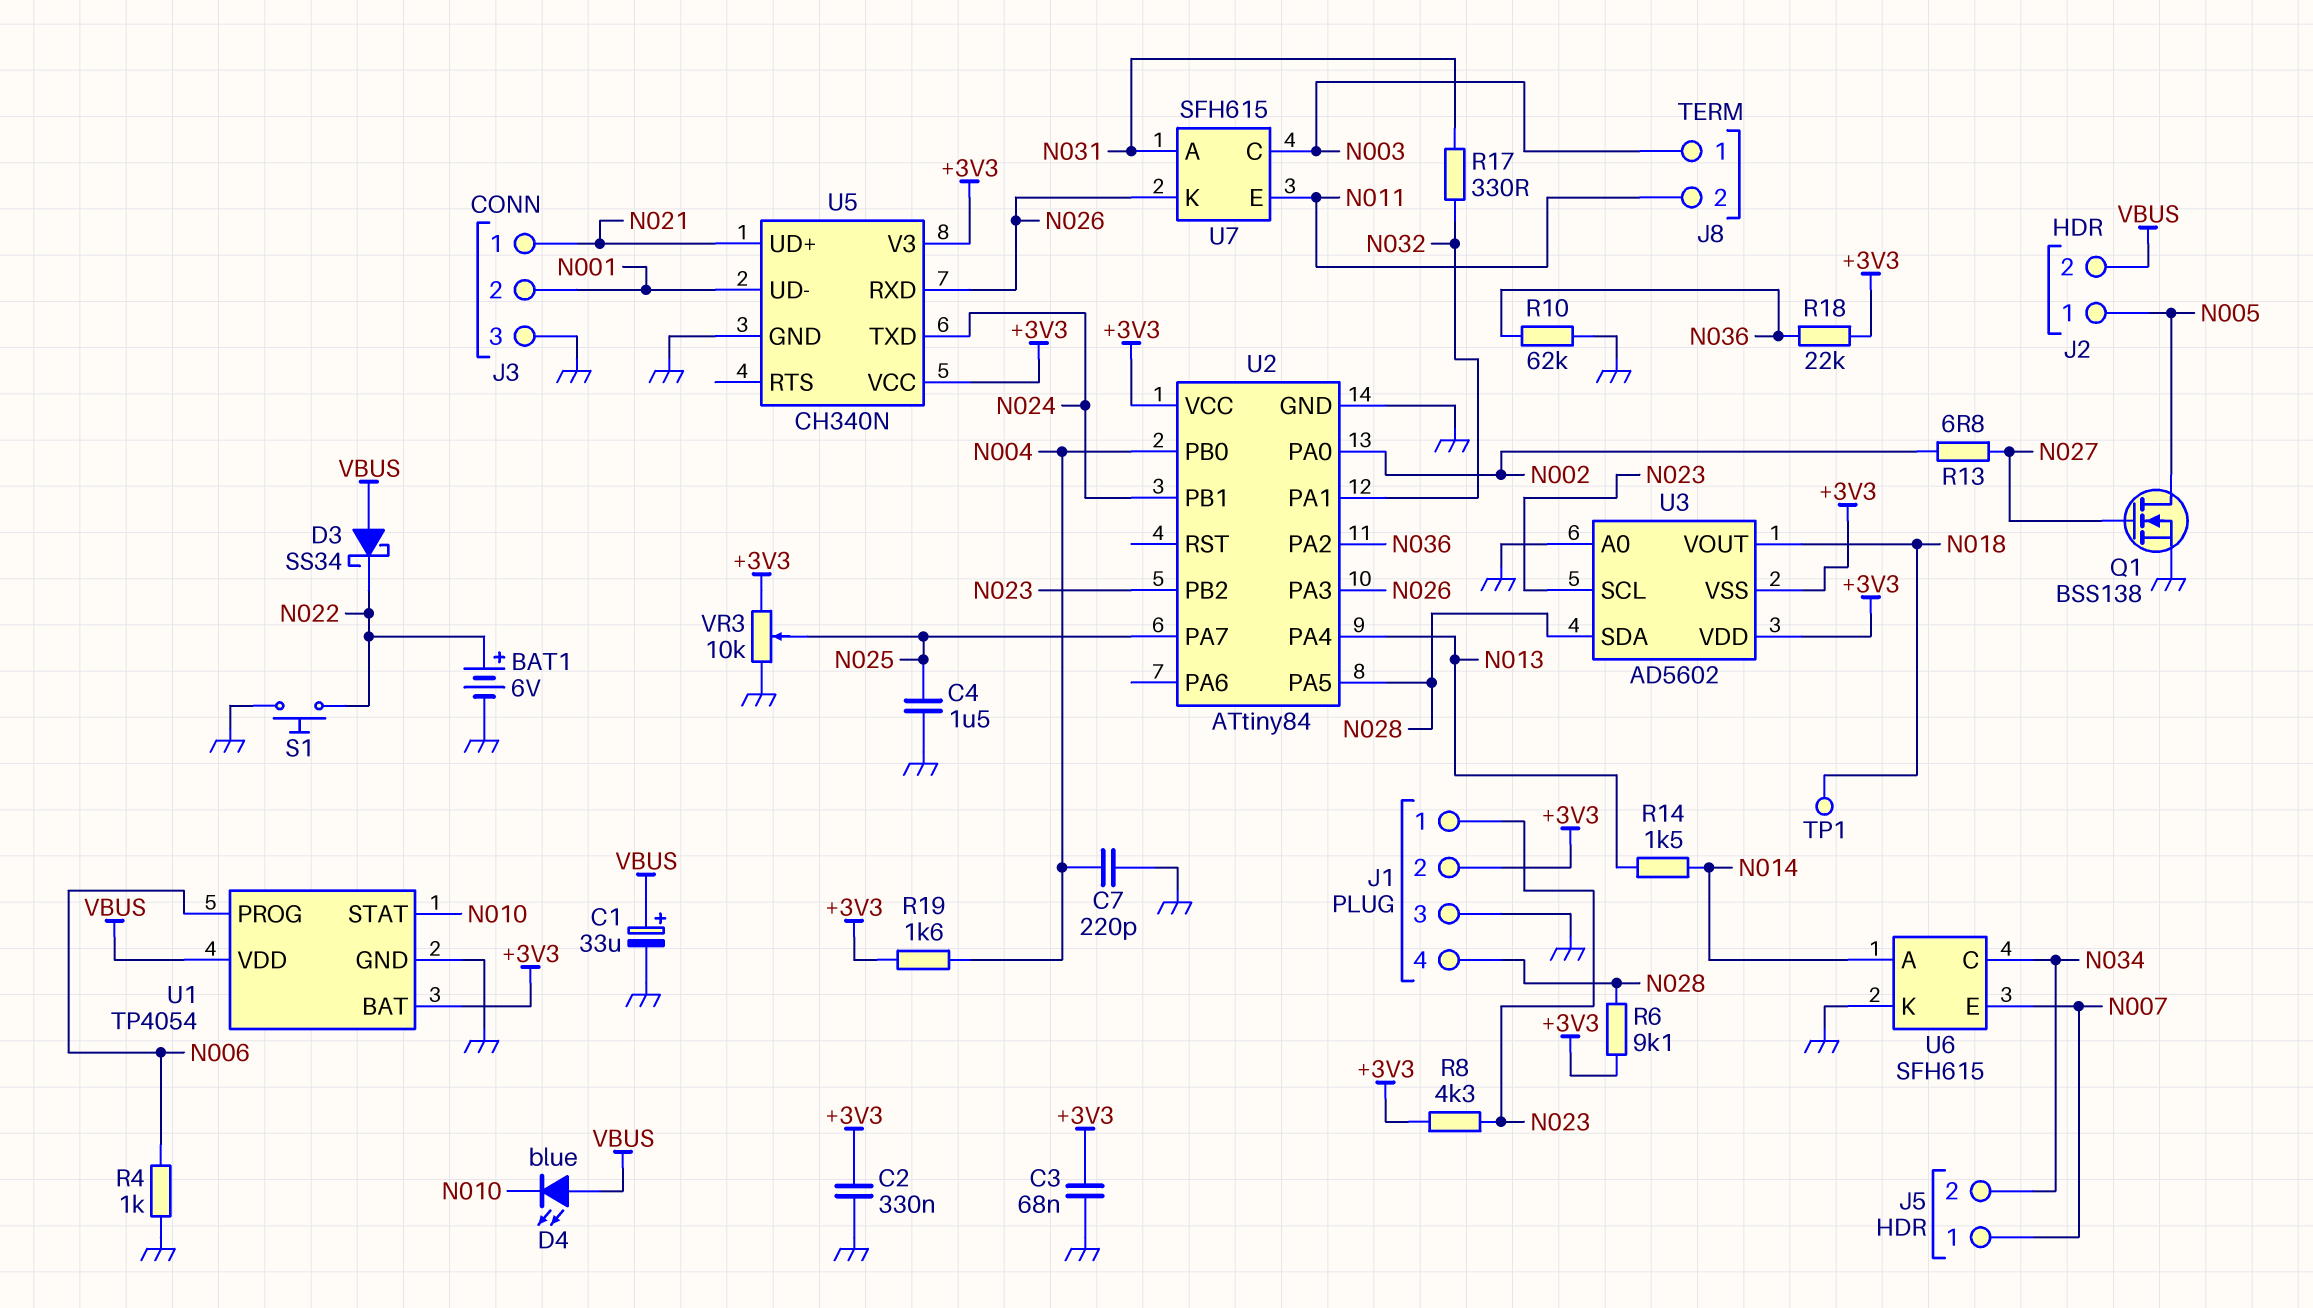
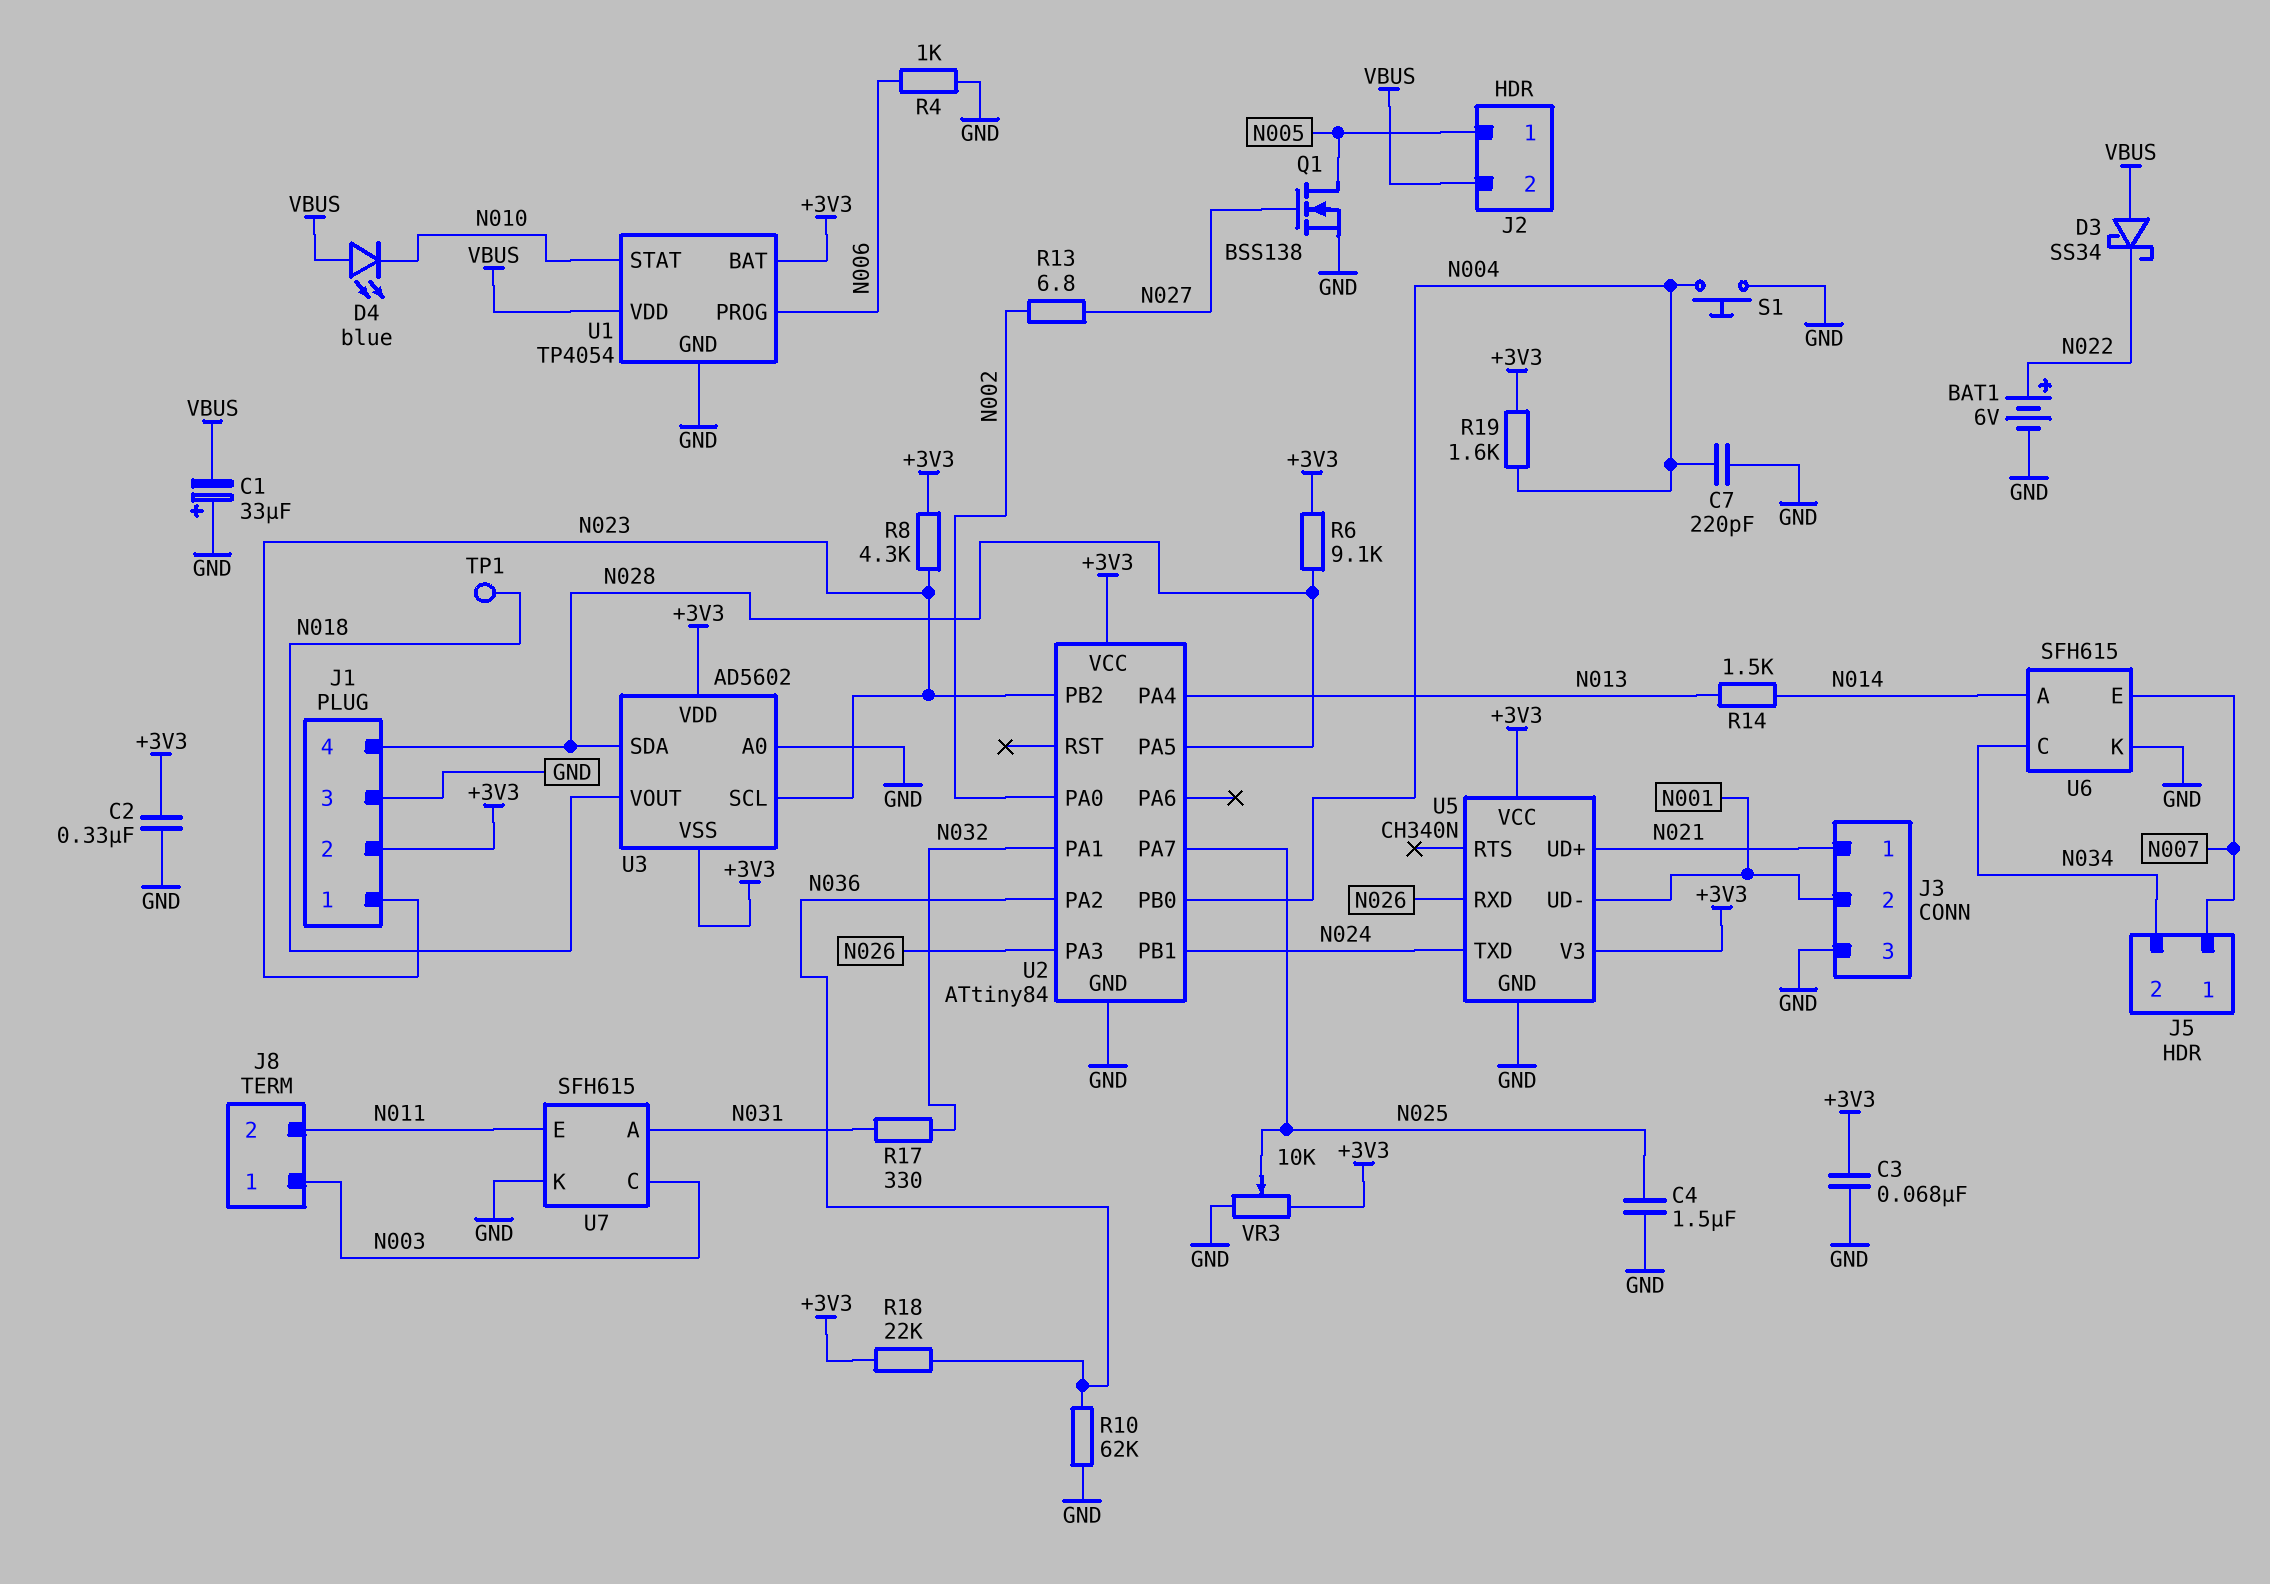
C1: 33uF (plus VBUS, minus GND) -> 33uF (plus GND, minus VBUS)
S1: button (GND, N022) -> button (GND, N004)
U7 pin K: N026 -> GND

